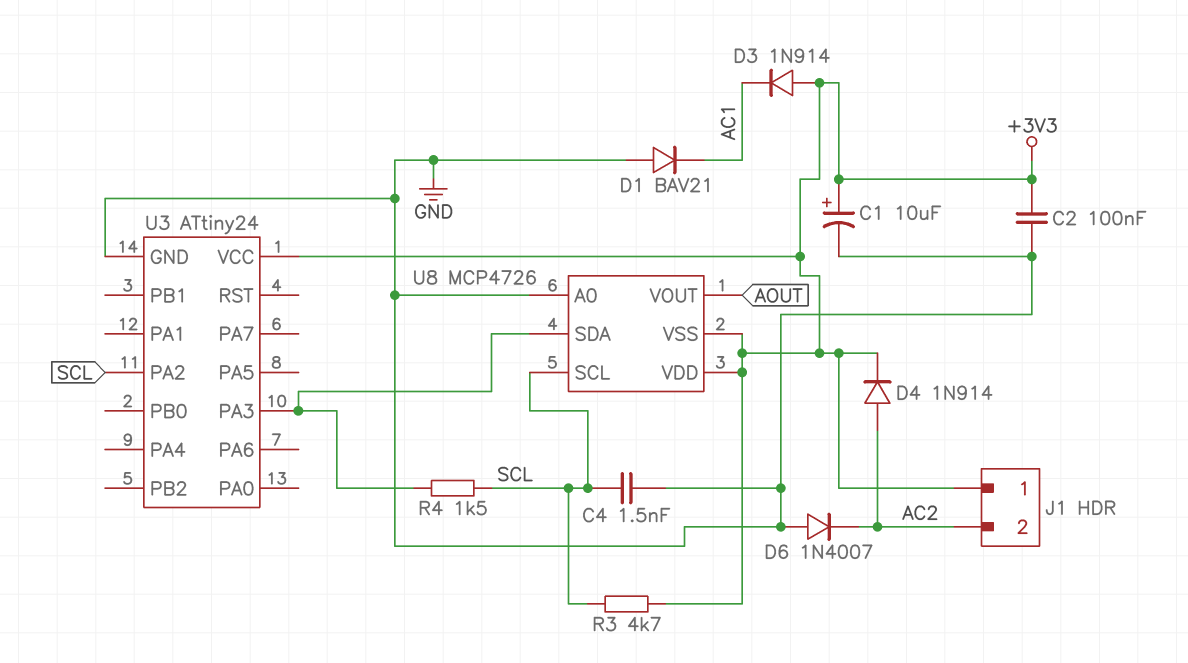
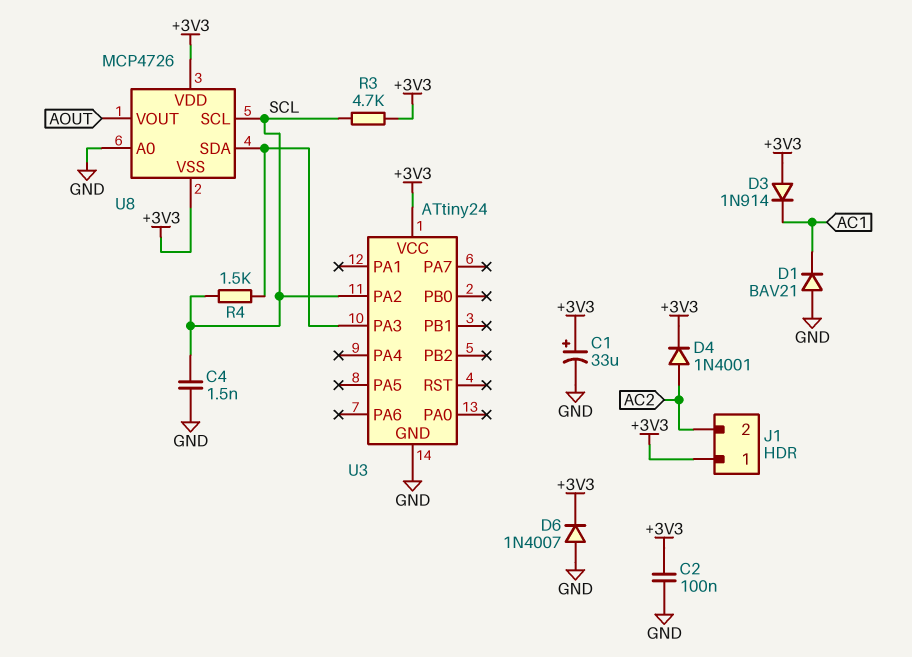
C1: 10uF (plus +3V3, minus GND) -> 33uF (plus +3V3, minus GND)
D4: diode 1N914 (A AC2, K +3V3) -> diode 1N4001 (A AC2, K +3V3)
D6: diode 1N4007 (A GND, K AC2) -> diode 1N4007 (A GND, K +3V3)

